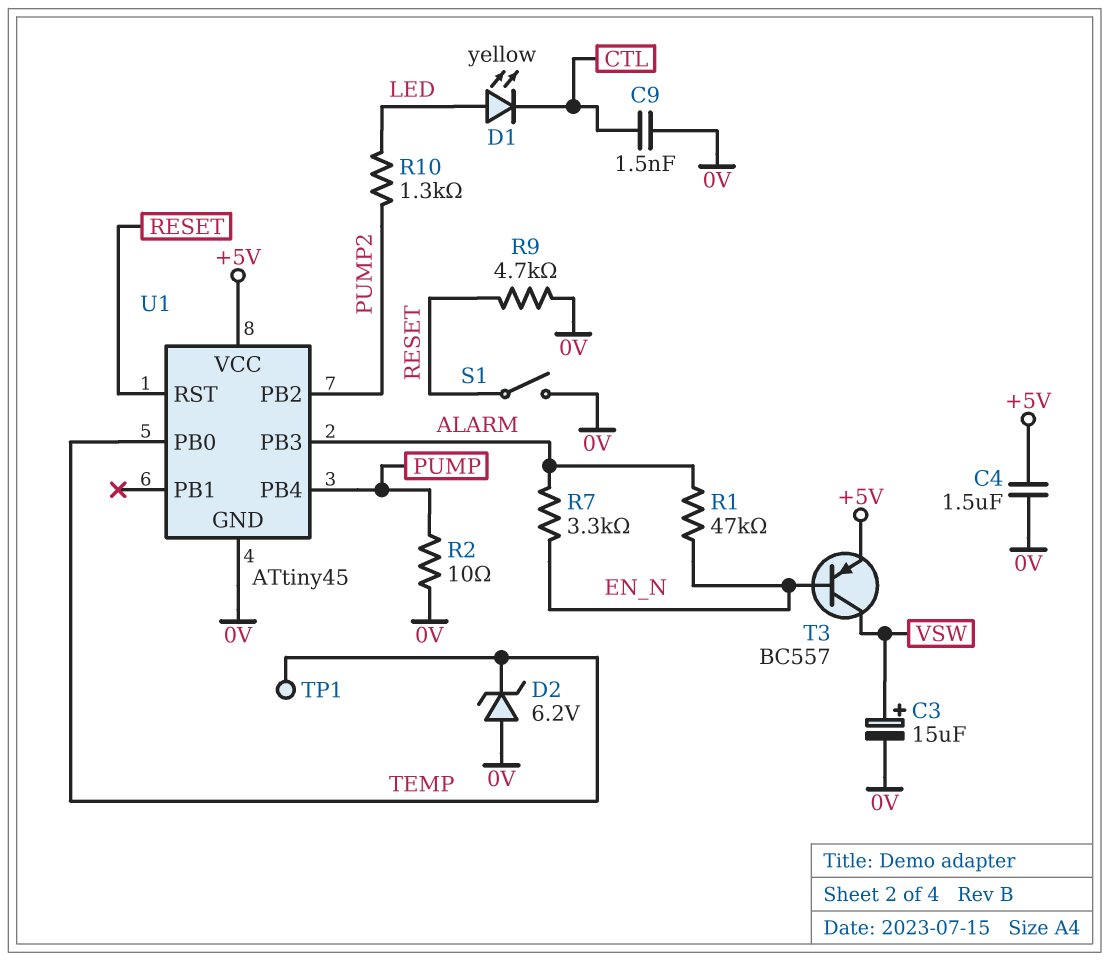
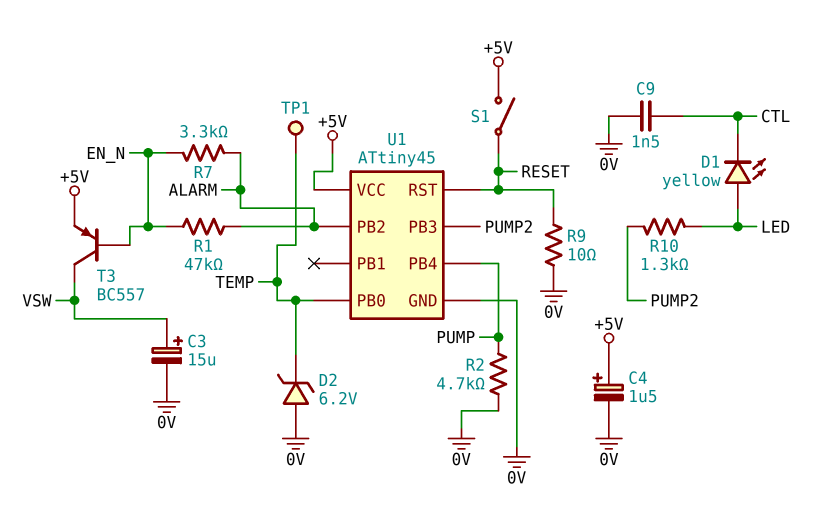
C4: 1.5uF (+5V, 0V) -> 1.5uF (plus +5V, minus 0V)
R2: 10 (0V, PUMP) -> 4.7k (0V, PUMP)
R9: 4.7k (0V, RESET) -> 10 (0V, RESET)
S1: switch (0V, RESET) -> switch (+5V, RESET)
U1 pin PB2: PUMP2 -> ALARM
U1 pin PB3: ALARM -> PUMP2

